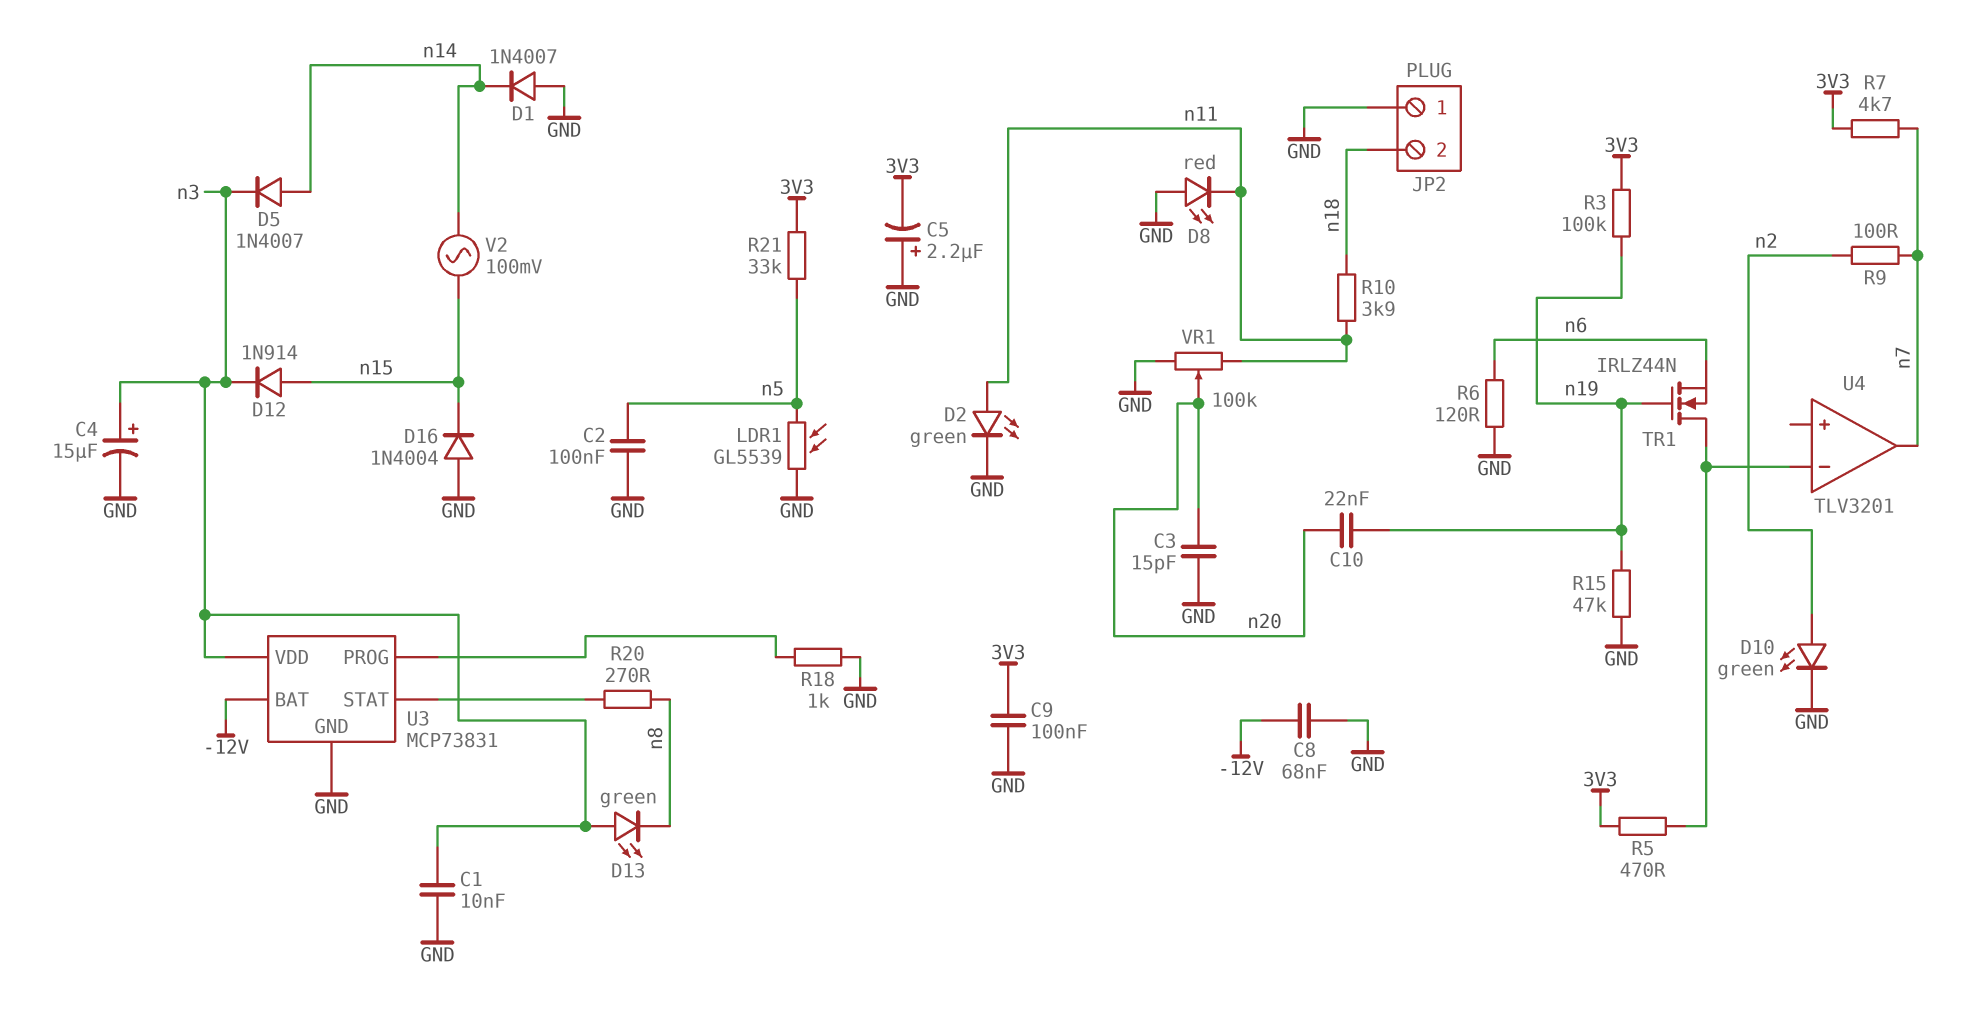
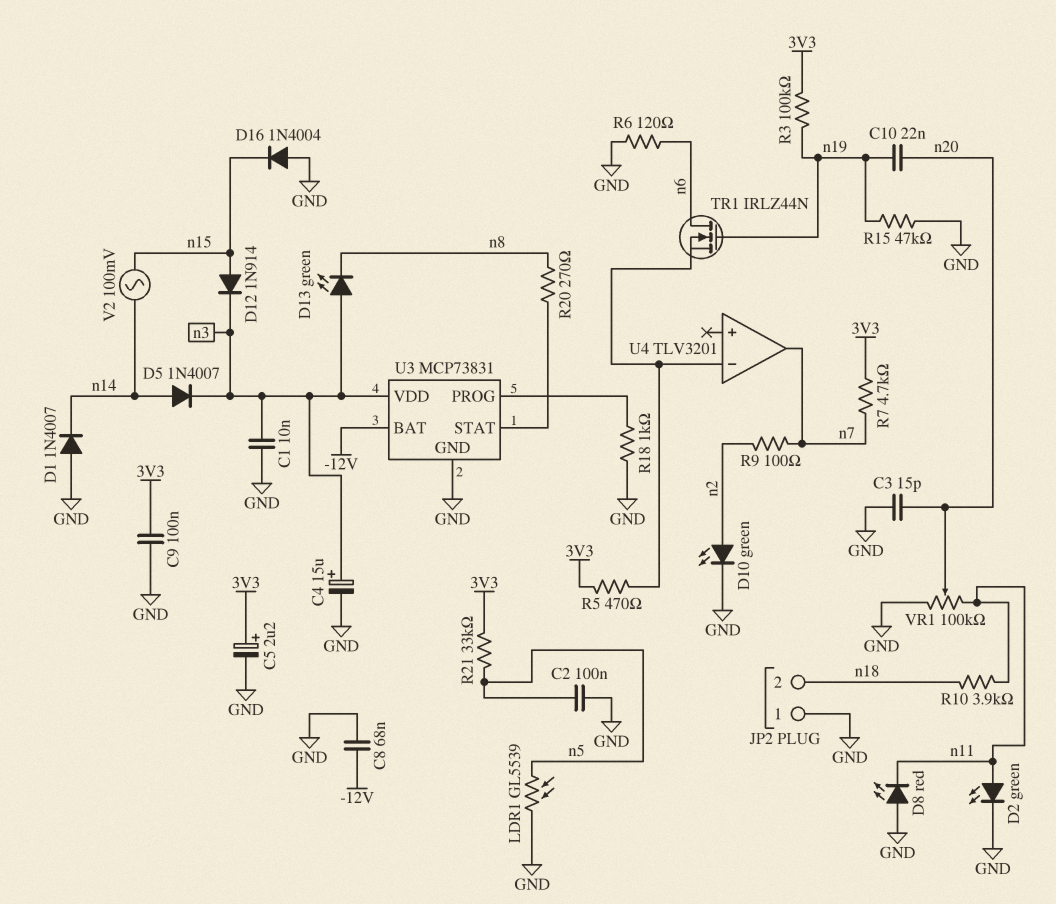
C5: 2.2uF (plus GND, minus 3V3) -> 2.2uF (plus 3V3, minus GND)
TR1: NMOS IRLZ44N (G n19, D U4/in-, S n6) -> NMOS IRLZ44N (G n19, D n6, S U4/in-)

